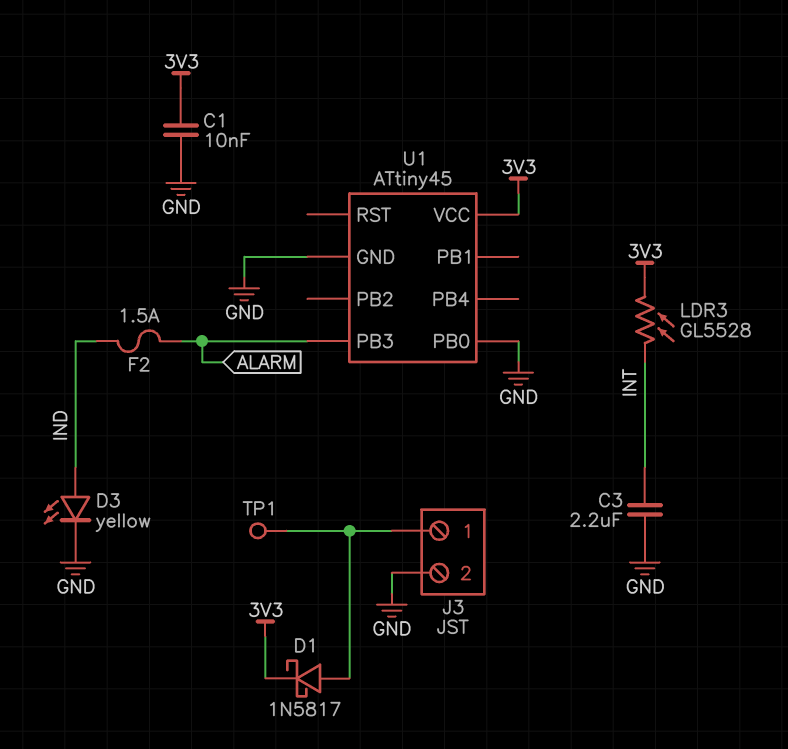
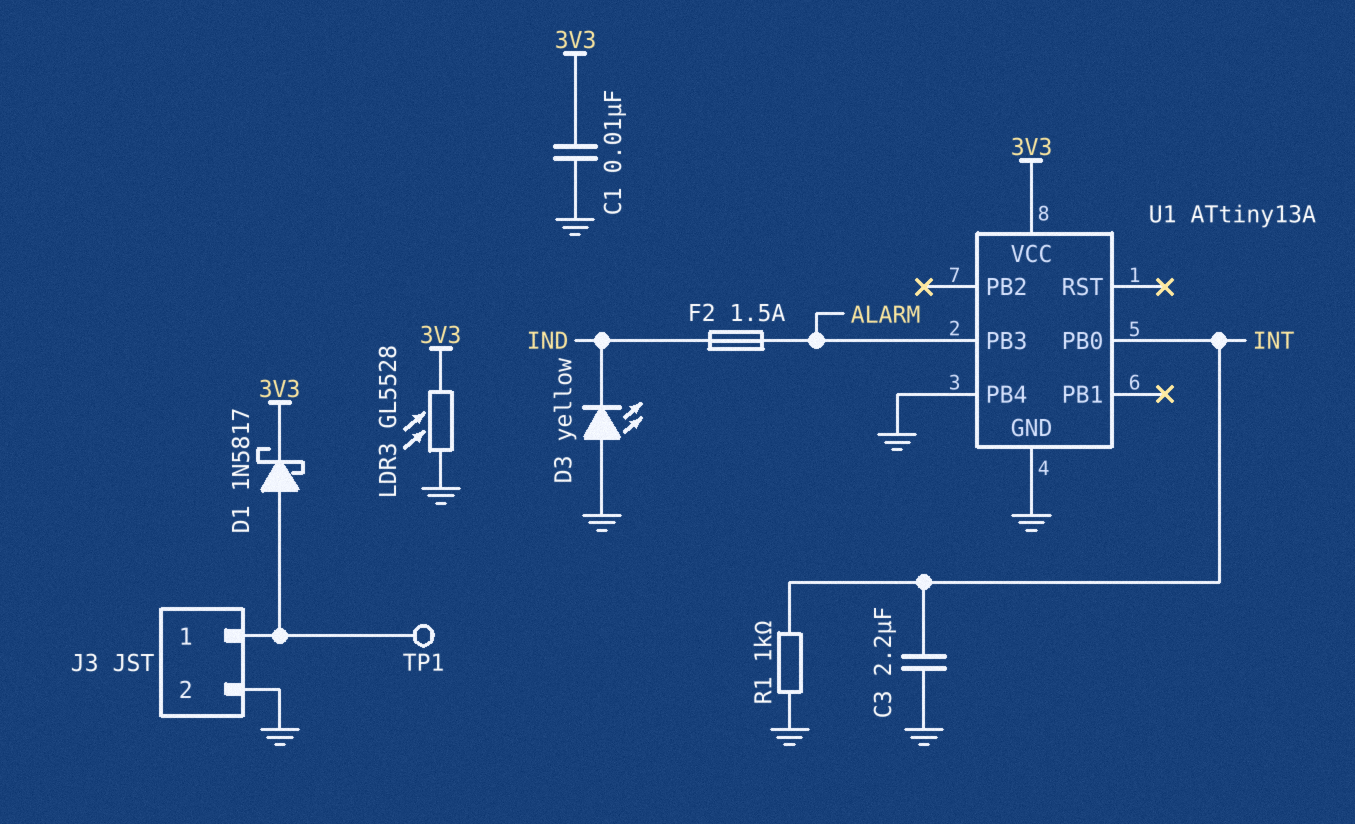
D3: LED yellow (A IND, K GND) -> LED yellow (A GND, K IND)
LDR3: GL5528 (3V3, INT) -> GL5528 (3V3, GND)
R1: none -> 1k (GND, INT)
U1: ATtiny45 -> ATtiny13A
U1 pin PB0: GND -> INT
U1 pin PB4: none -> GND

